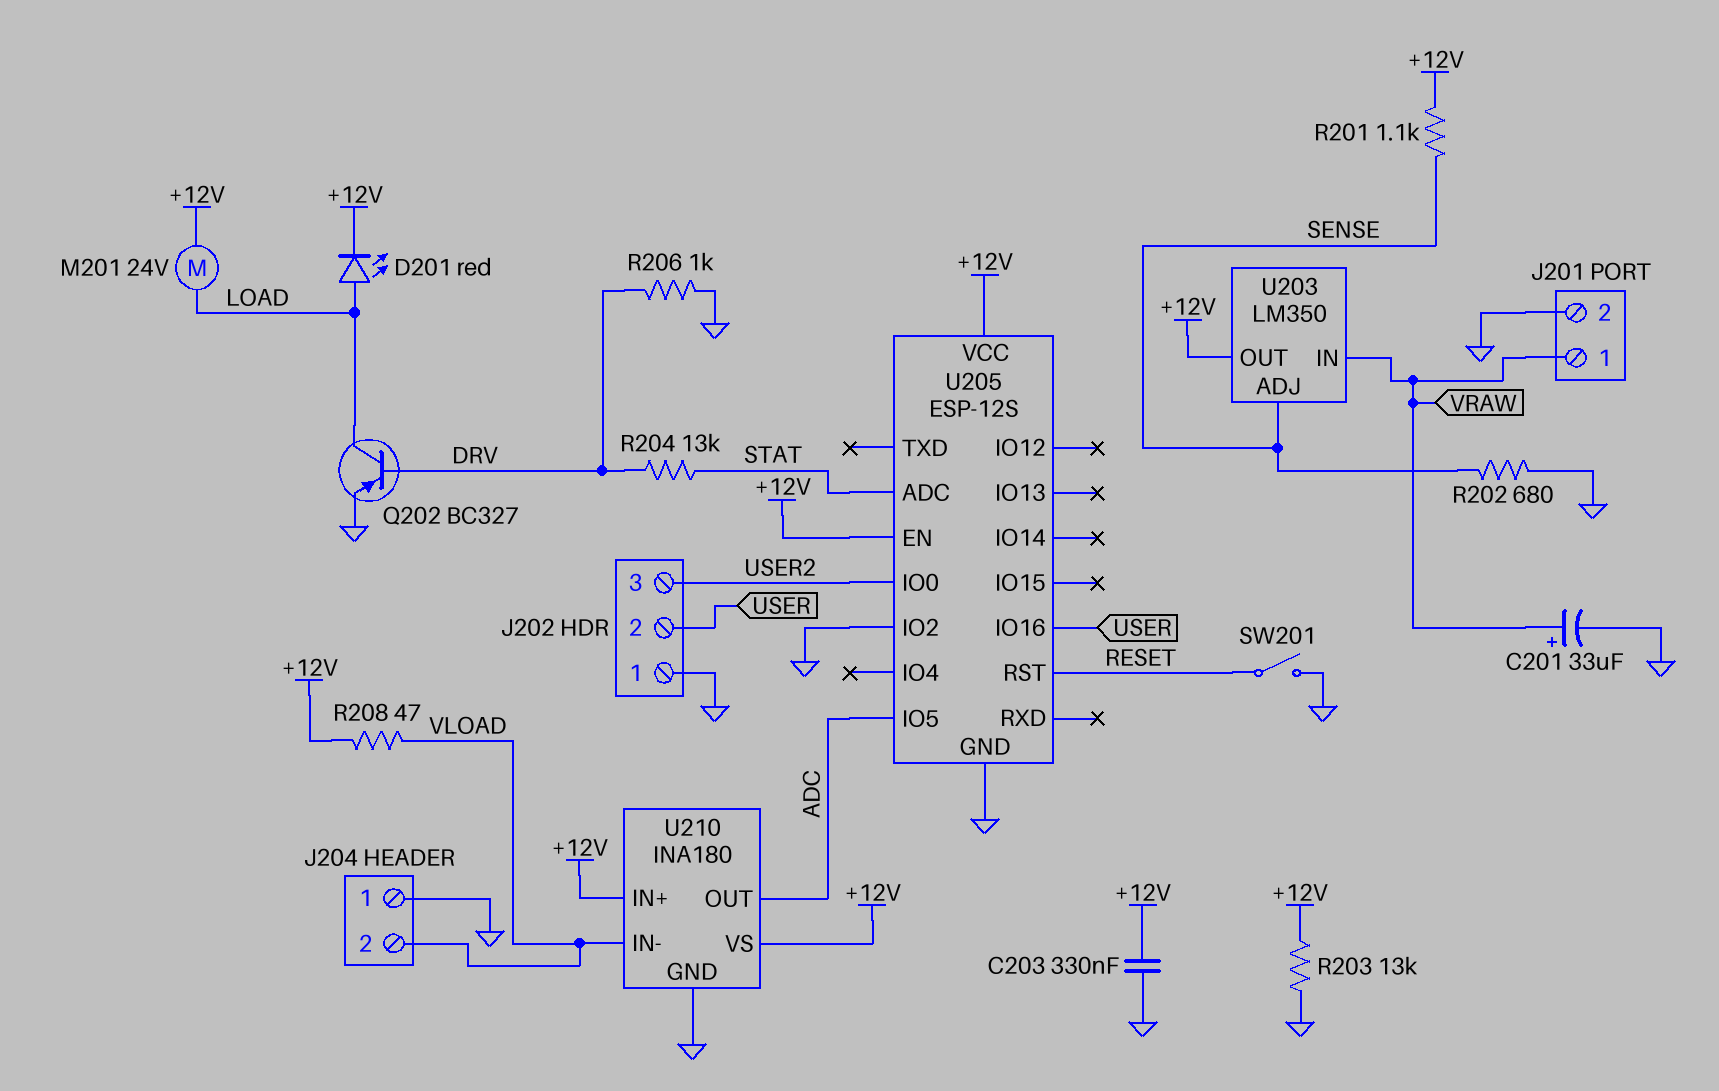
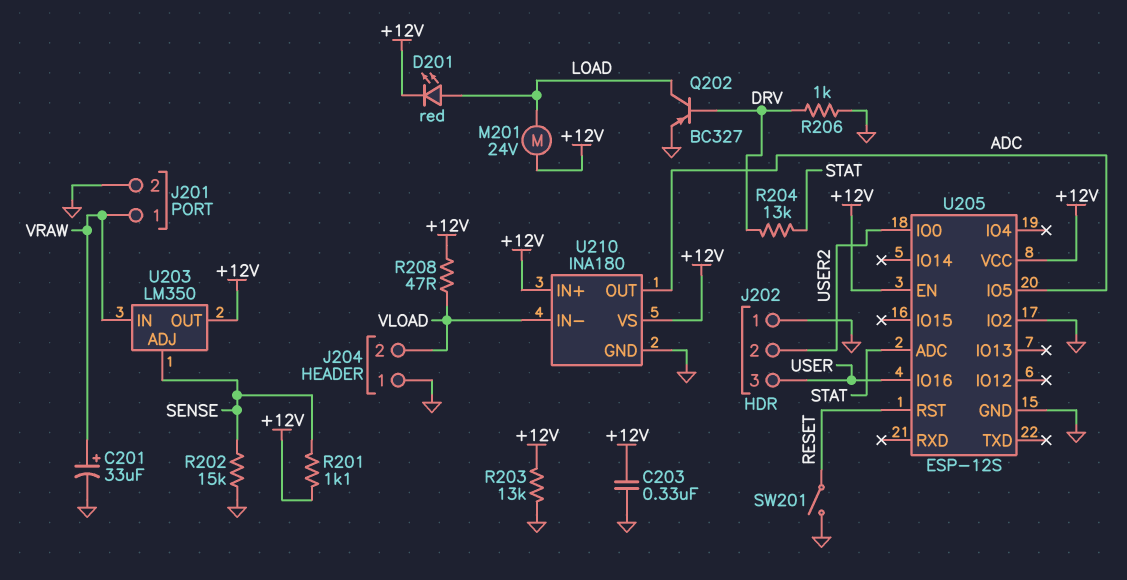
J202 pin 2: USER -> USER2
J202 pin 3: USER2 -> USER
R202: 680 (GND, SENSE) -> 15k (GND, SENSE)

